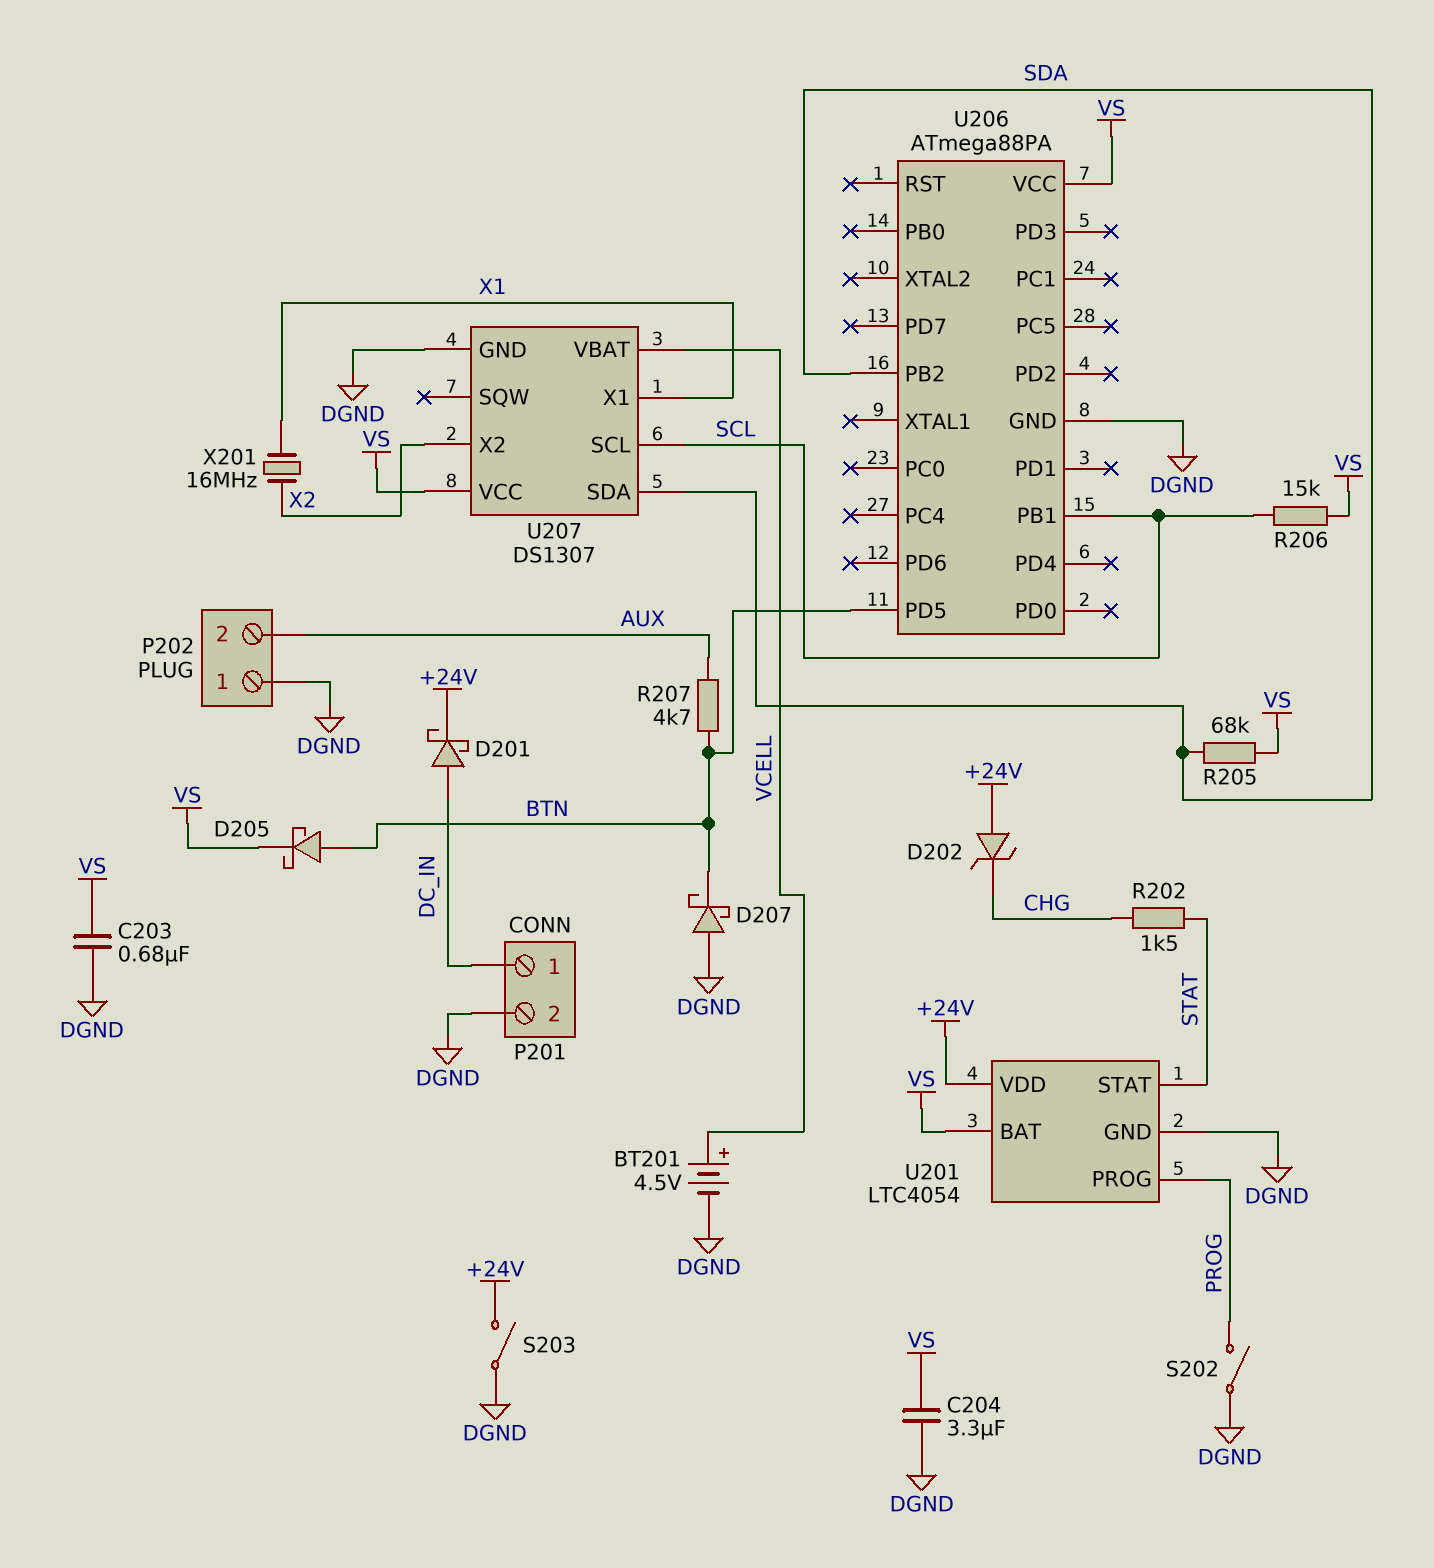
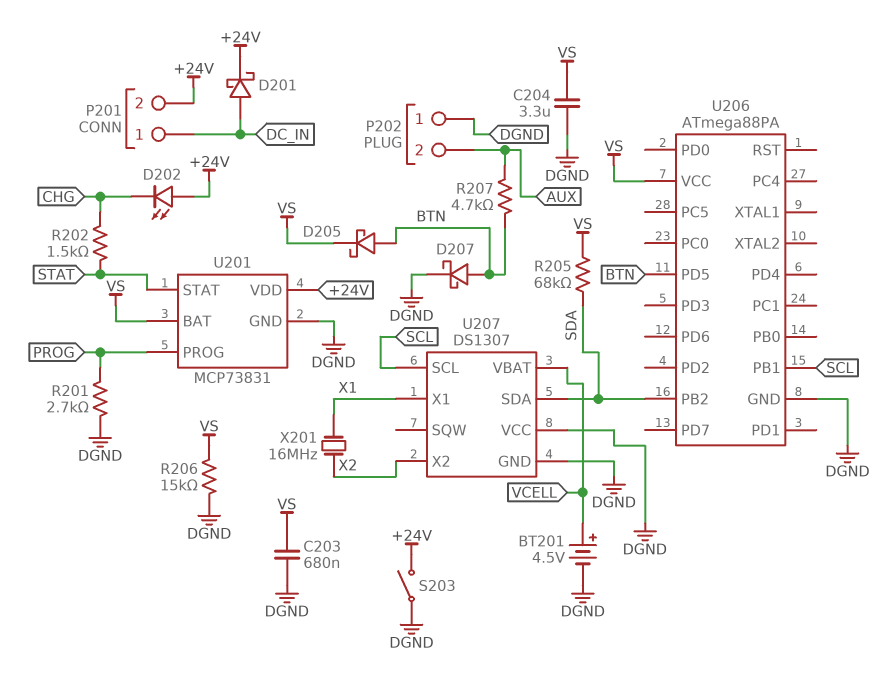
D202: zener (A +24V, K CHG) -> LED (A +24V, K CHG)
D207: schottky (A DGND, K BTN) -> schottky (A BTN, K DGND)
P201 pin 2: DGND -> +24V
R201: none -> 2.7k (DGND, PROG)
R206: 15k (SCL, VS) -> 15k (DGND, VS)
S202: switch (DGND, PROG) -> none
U201: LTC4054 -> MCP73831
U207 pin VCC: VS -> DGND

